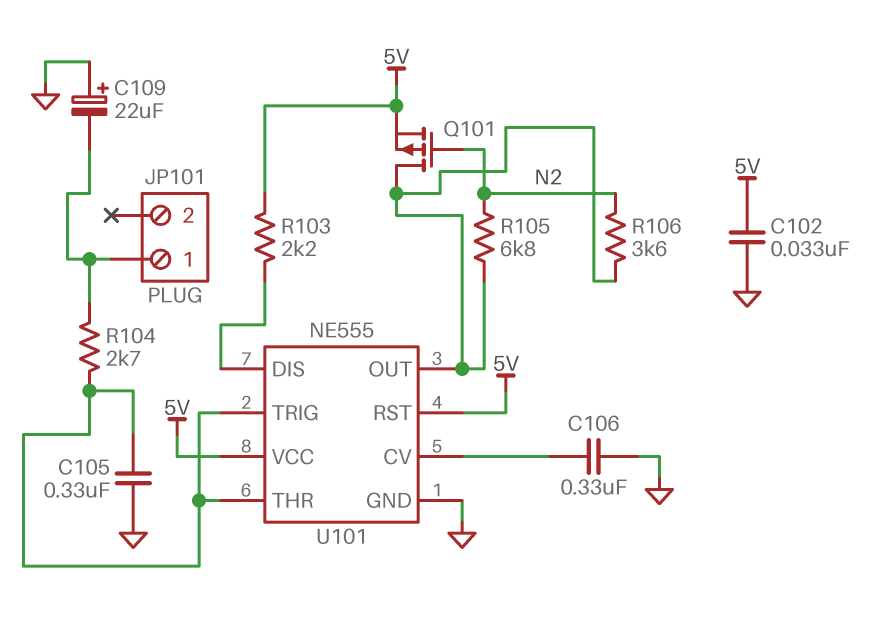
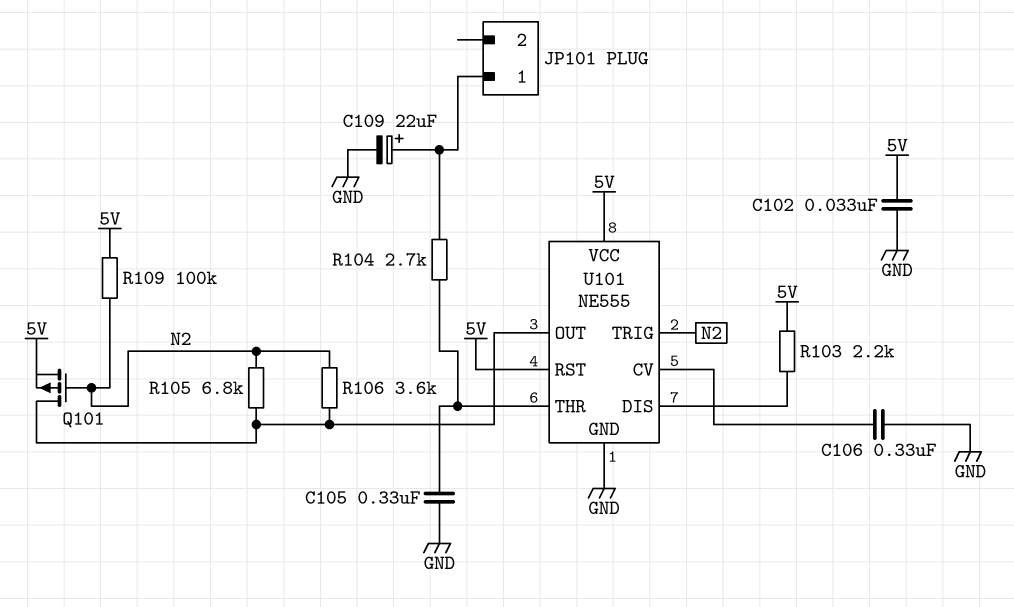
C109: 22uF (plus GND, minus JP101/1) -> 22uF (plus JP101/1, minus GND)
R109: none -> 100k (5V, N2)
U101 pin TRIG: U101/THR -> N2

